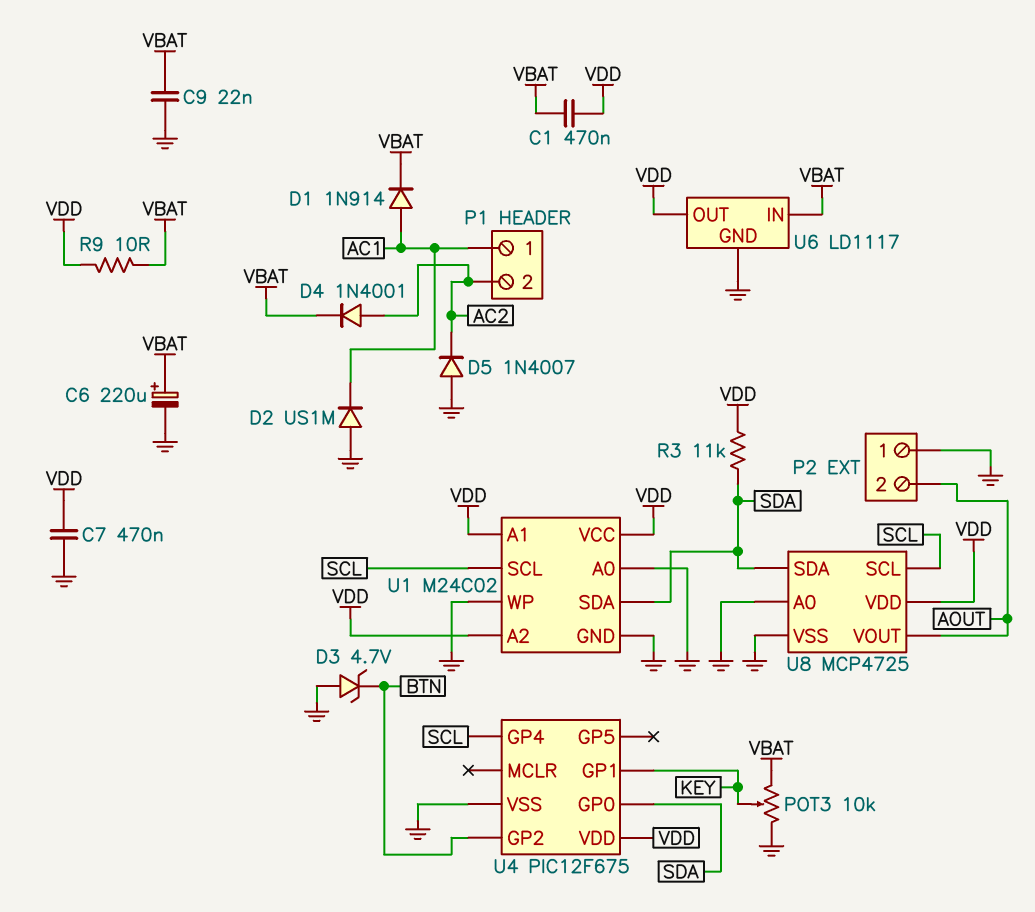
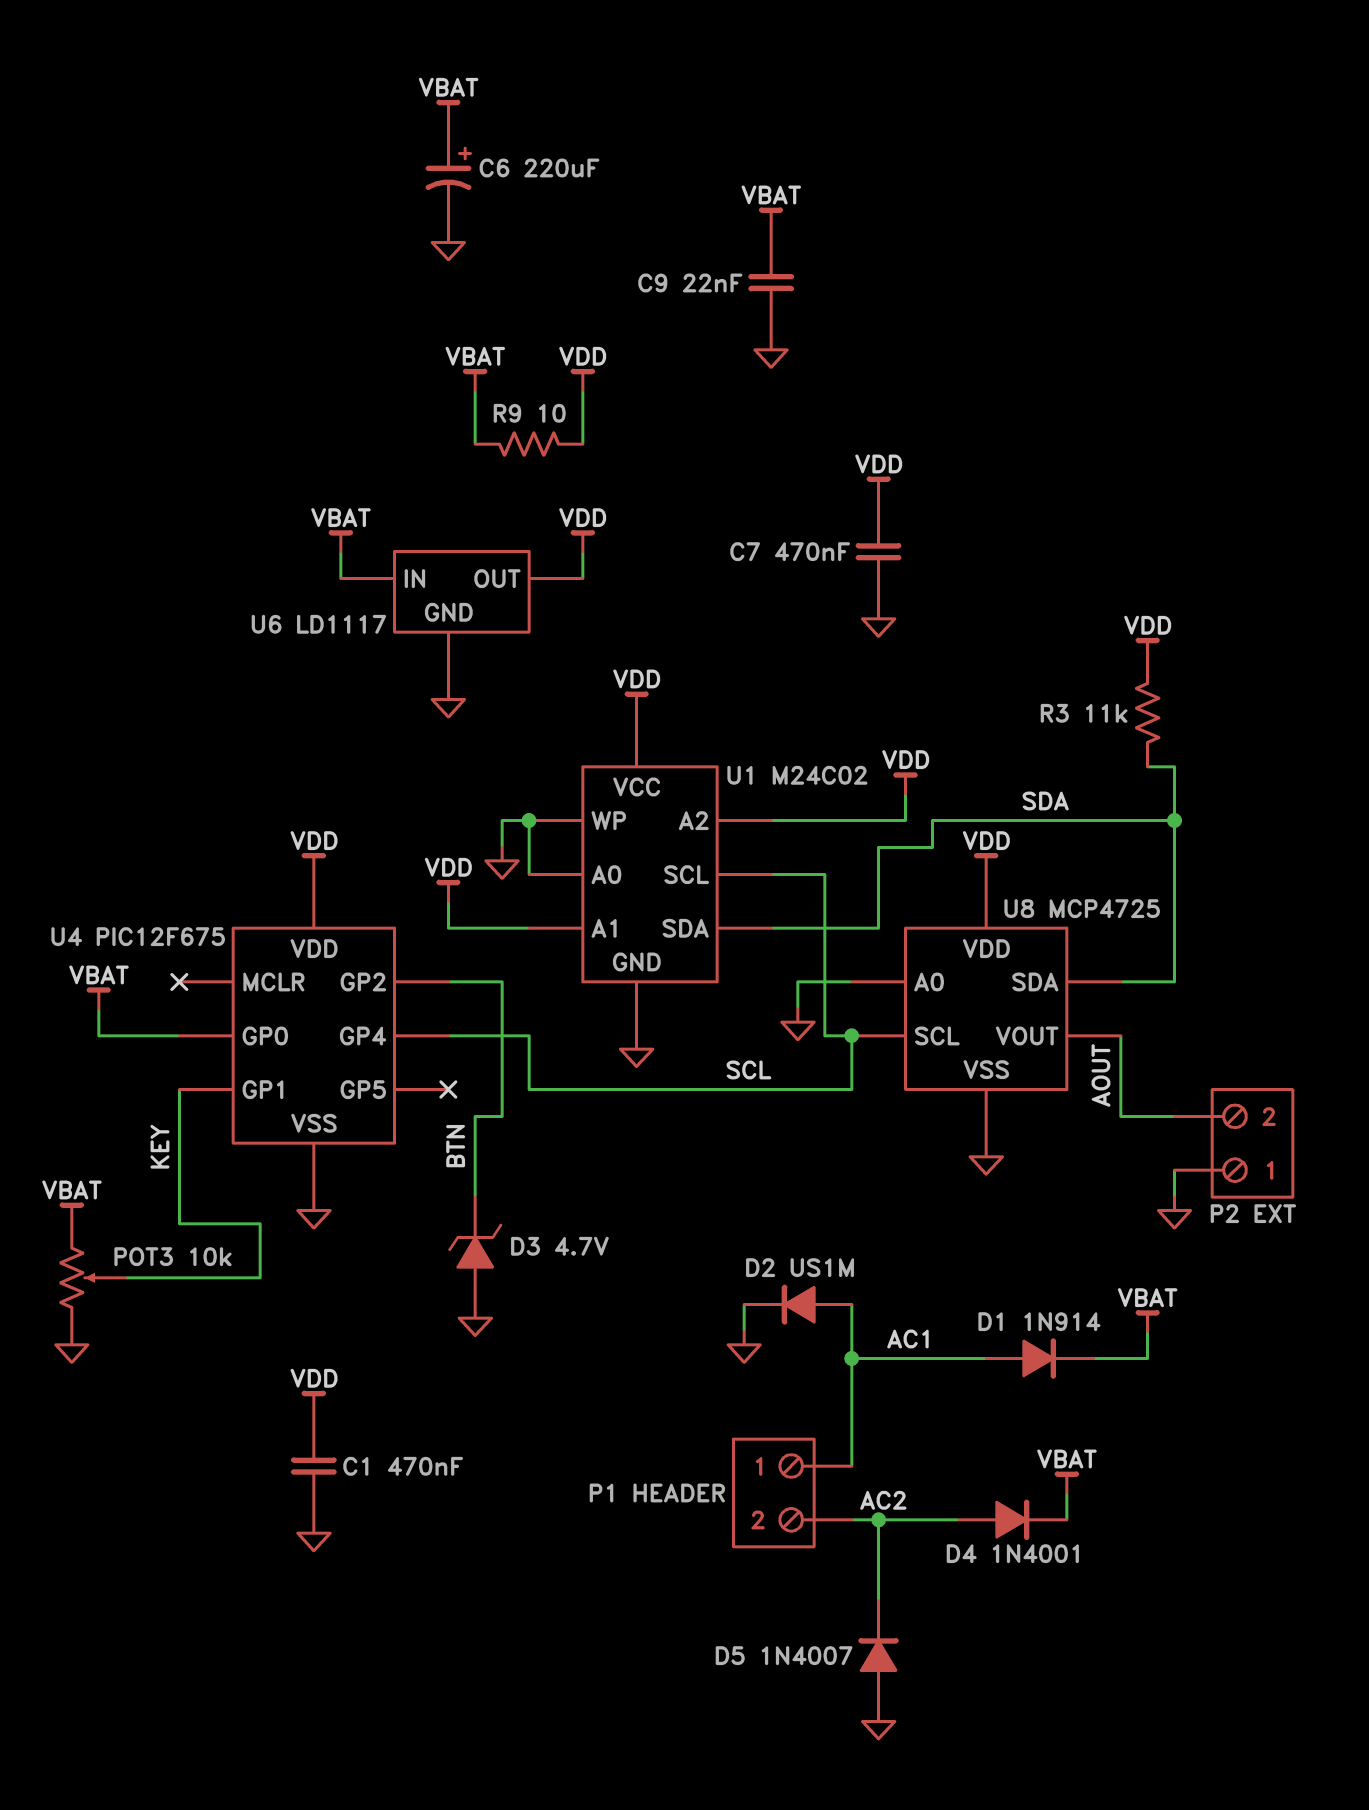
C1: 470nF (VBAT, VDD) -> 470nF (GND, VDD)
D2: diode US1M (A GND, K AC1) -> diode US1M (A AC1, K GND)
U4 pin GP0: SDA -> VBAT

